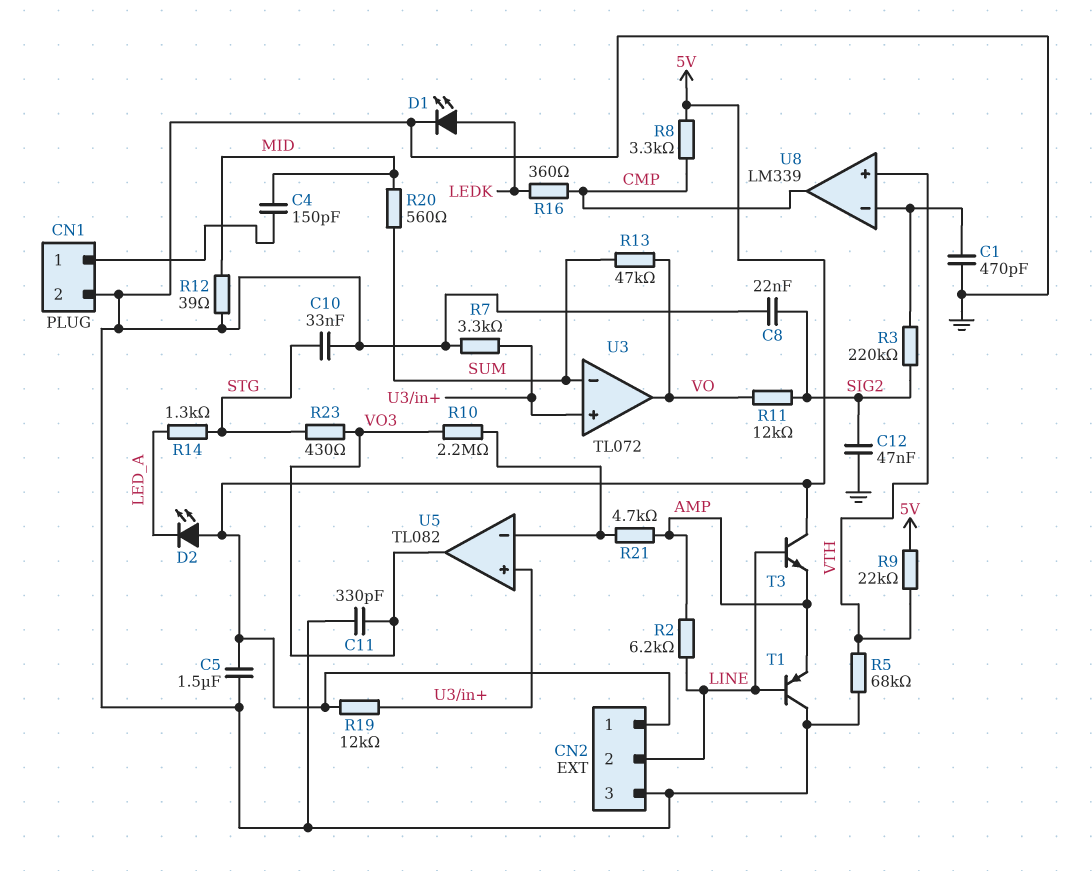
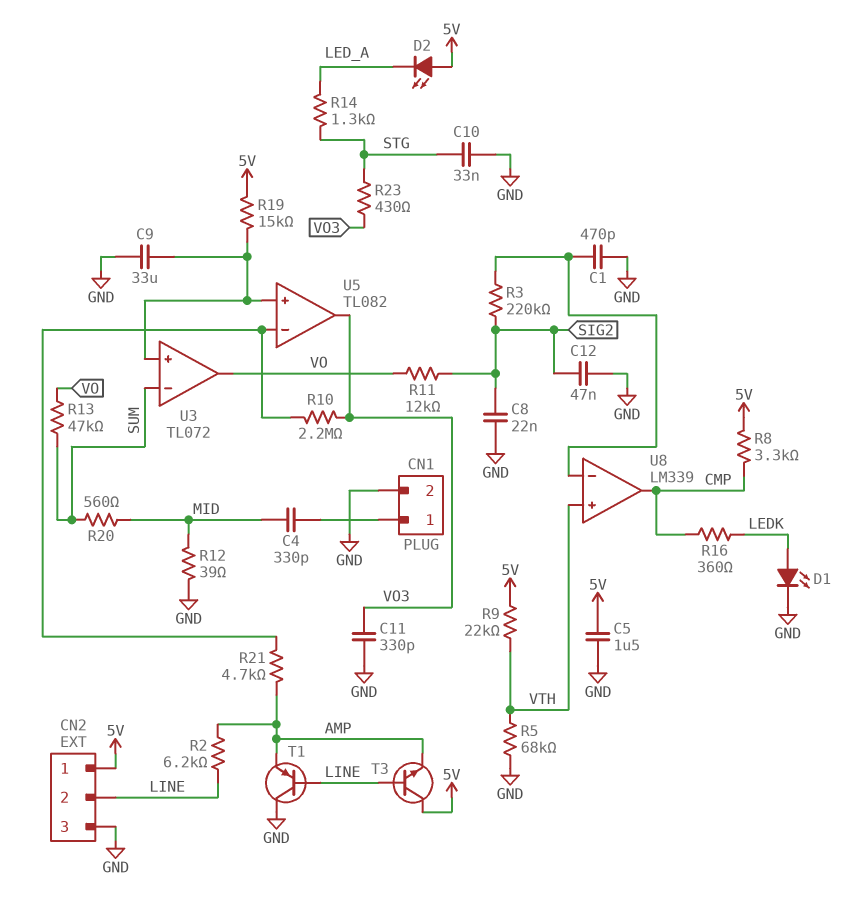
C4: 150pF (CN1/1, MID) -> 330pF (CN1/1, MID)
C9: none -> 33uF (GND, U3/in+)
R7: 3.3k (GND, U3/in+) -> none
R19: 12k (5V, U3/in+) -> 15k (5V, U3/in+)

